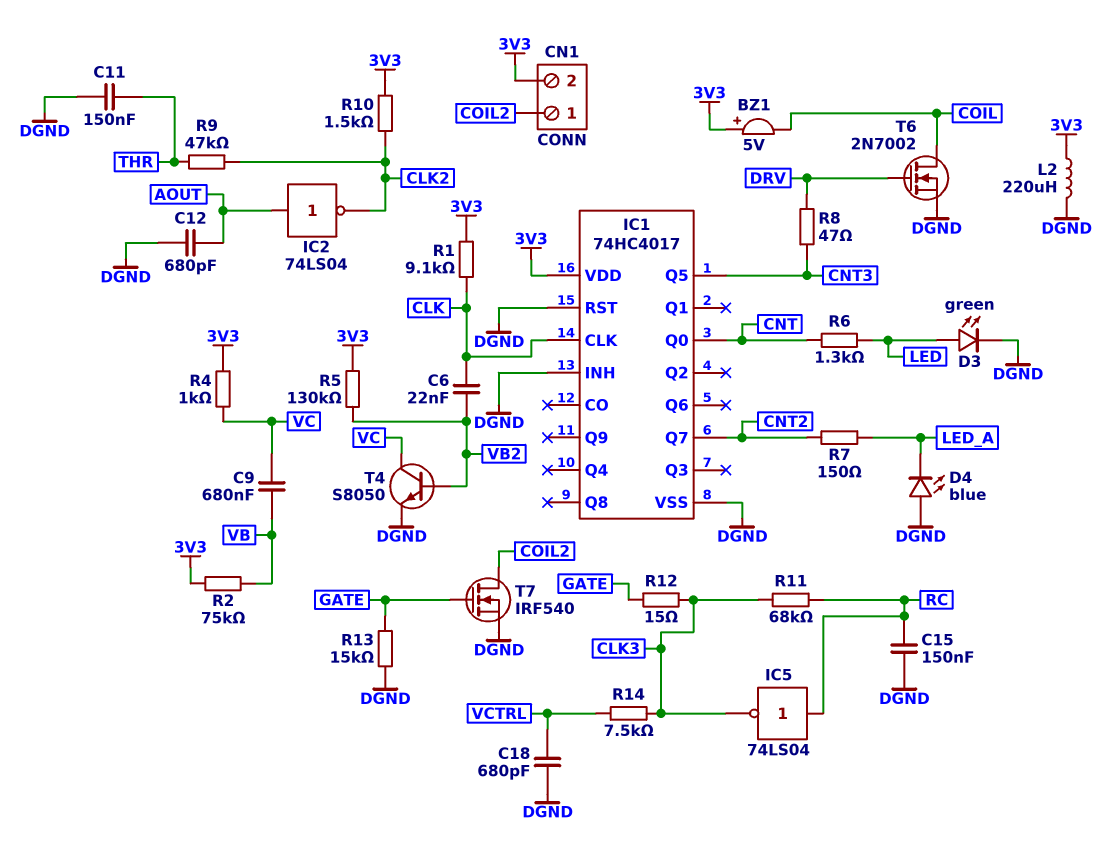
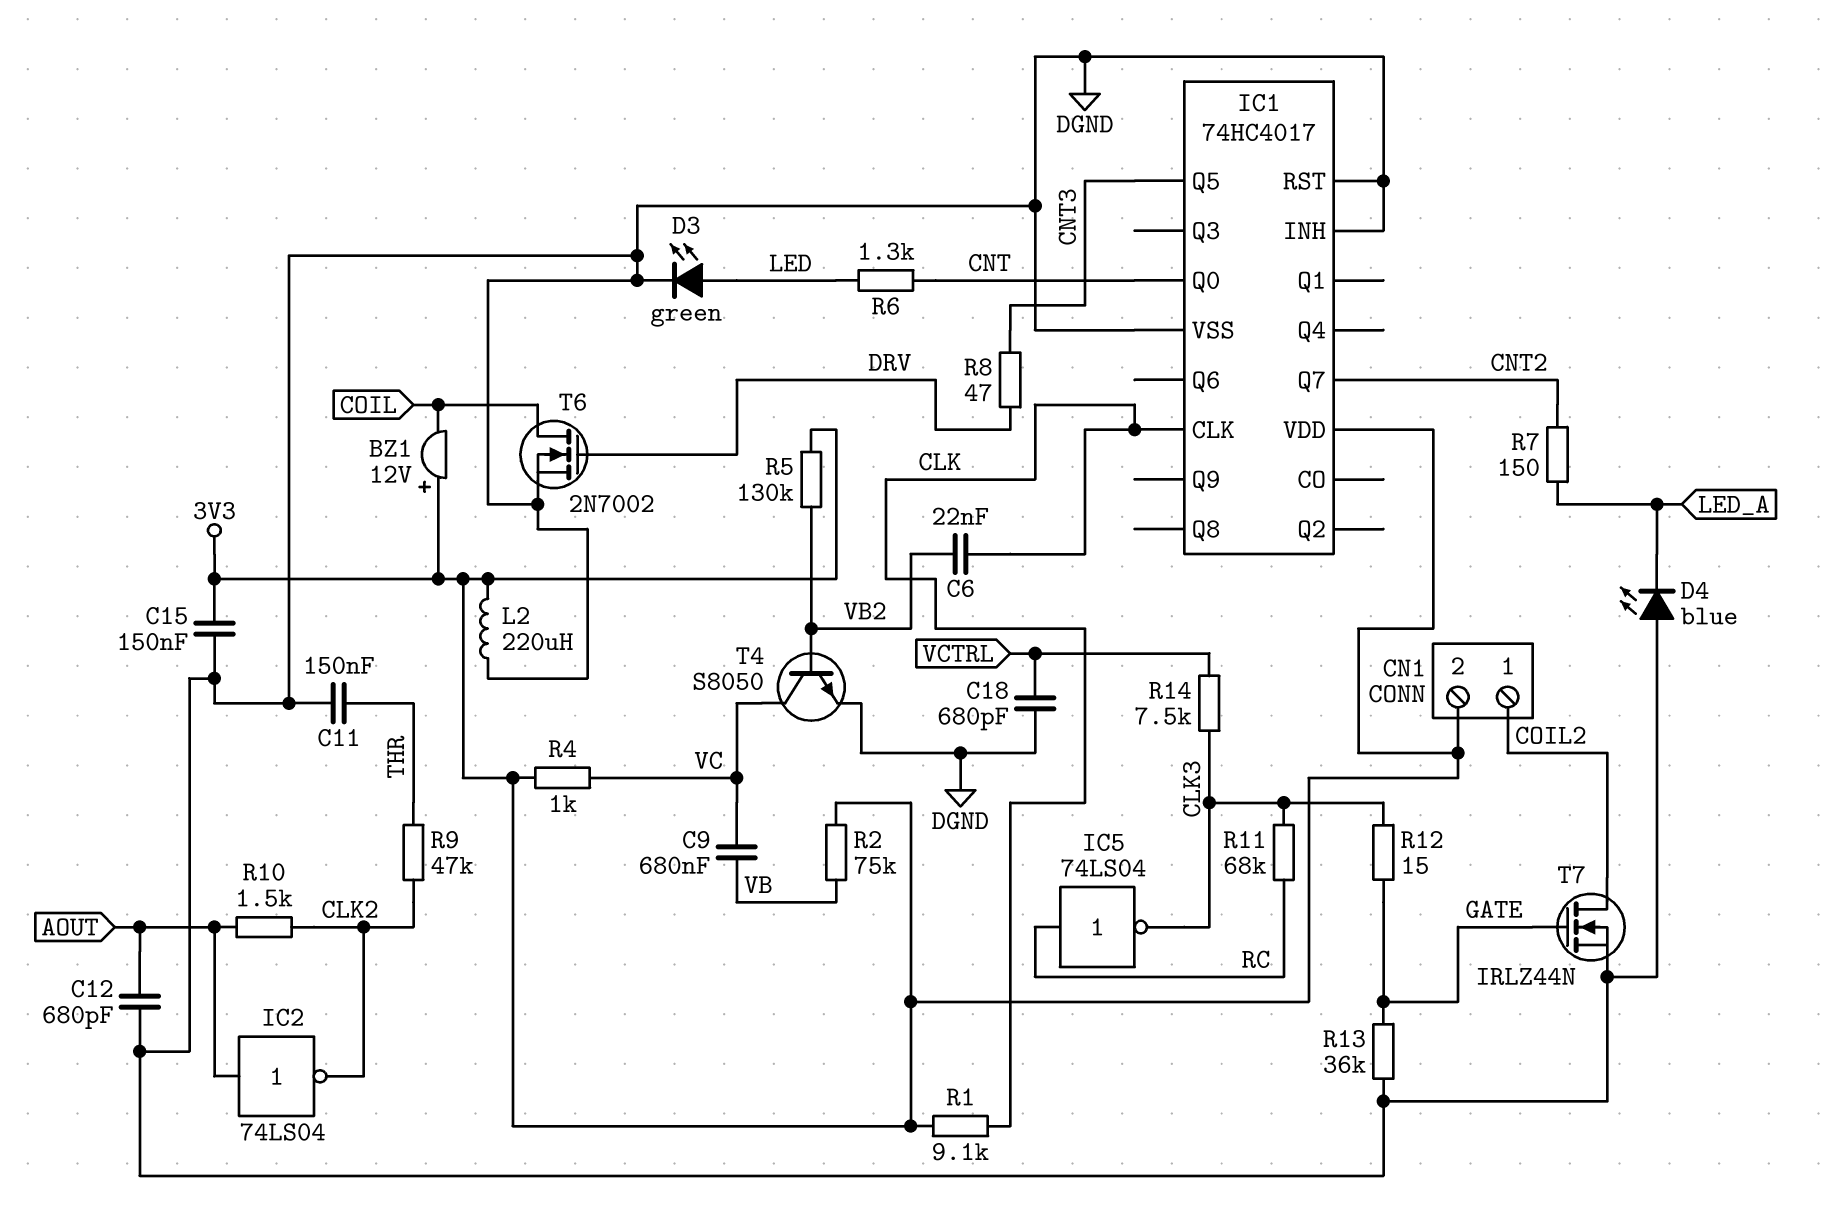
BZ1: buzzer 5V (plus 3V3, minus COIL) -> buzzer 12V (plus 3V3, minus COIL)
C15: 150nF (DGND, RC) -> 150nF (3V3, DGND)
R10: 1.5k (3V3, CLK2) -> 1.5k (AOUT, CLK2)
R13: 15k (DGND, GATE) -> 36k (DGND, GATE)
T7: NMOS IRF540 (G GATE, D COIL2, S DGND) -> NMOS IRLZ44N (G GATE, D COIL2, S DGND)

